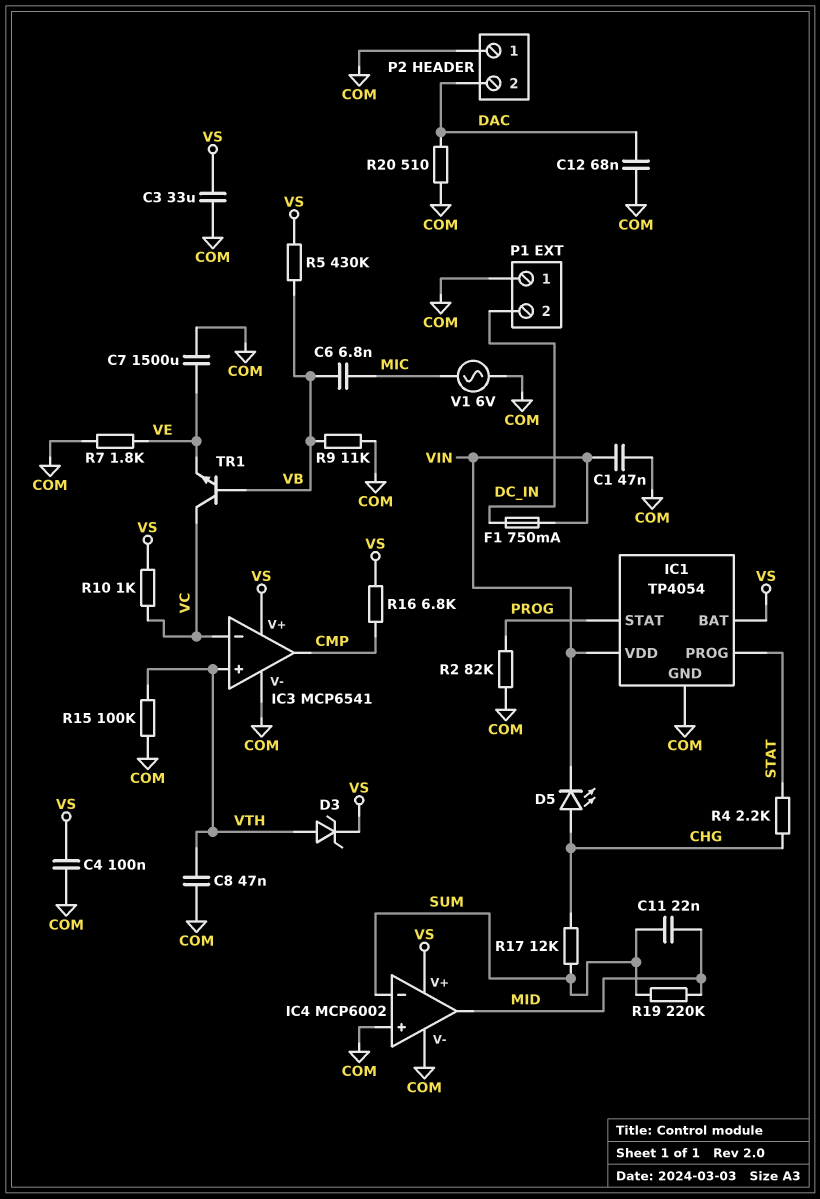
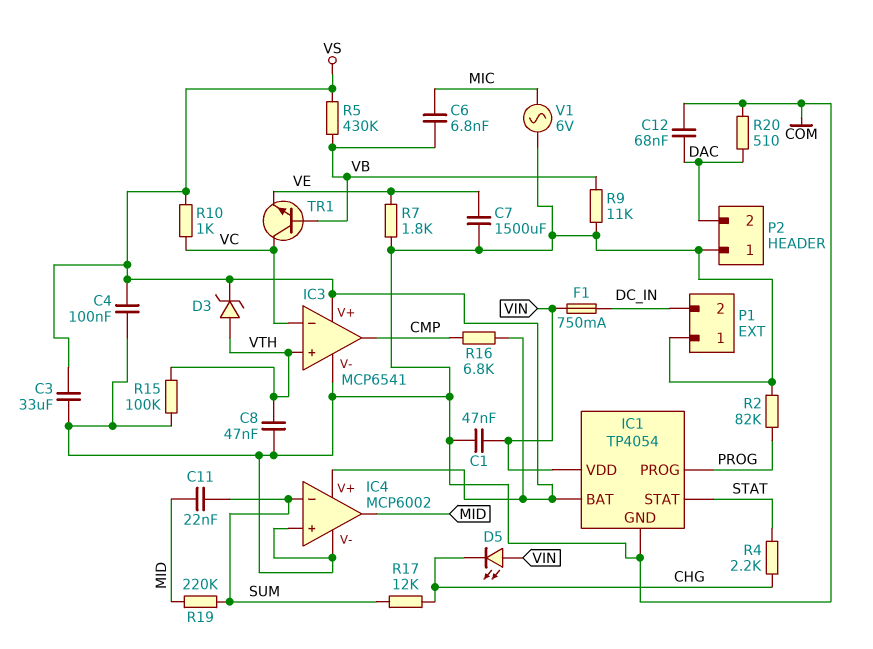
D5: LED (A CHG, K VIN) -> LED (A VIN, K CHG)
IC1 pin PROG: STAT -> PROG
IC1 pin STAT: PROG -> STAT

